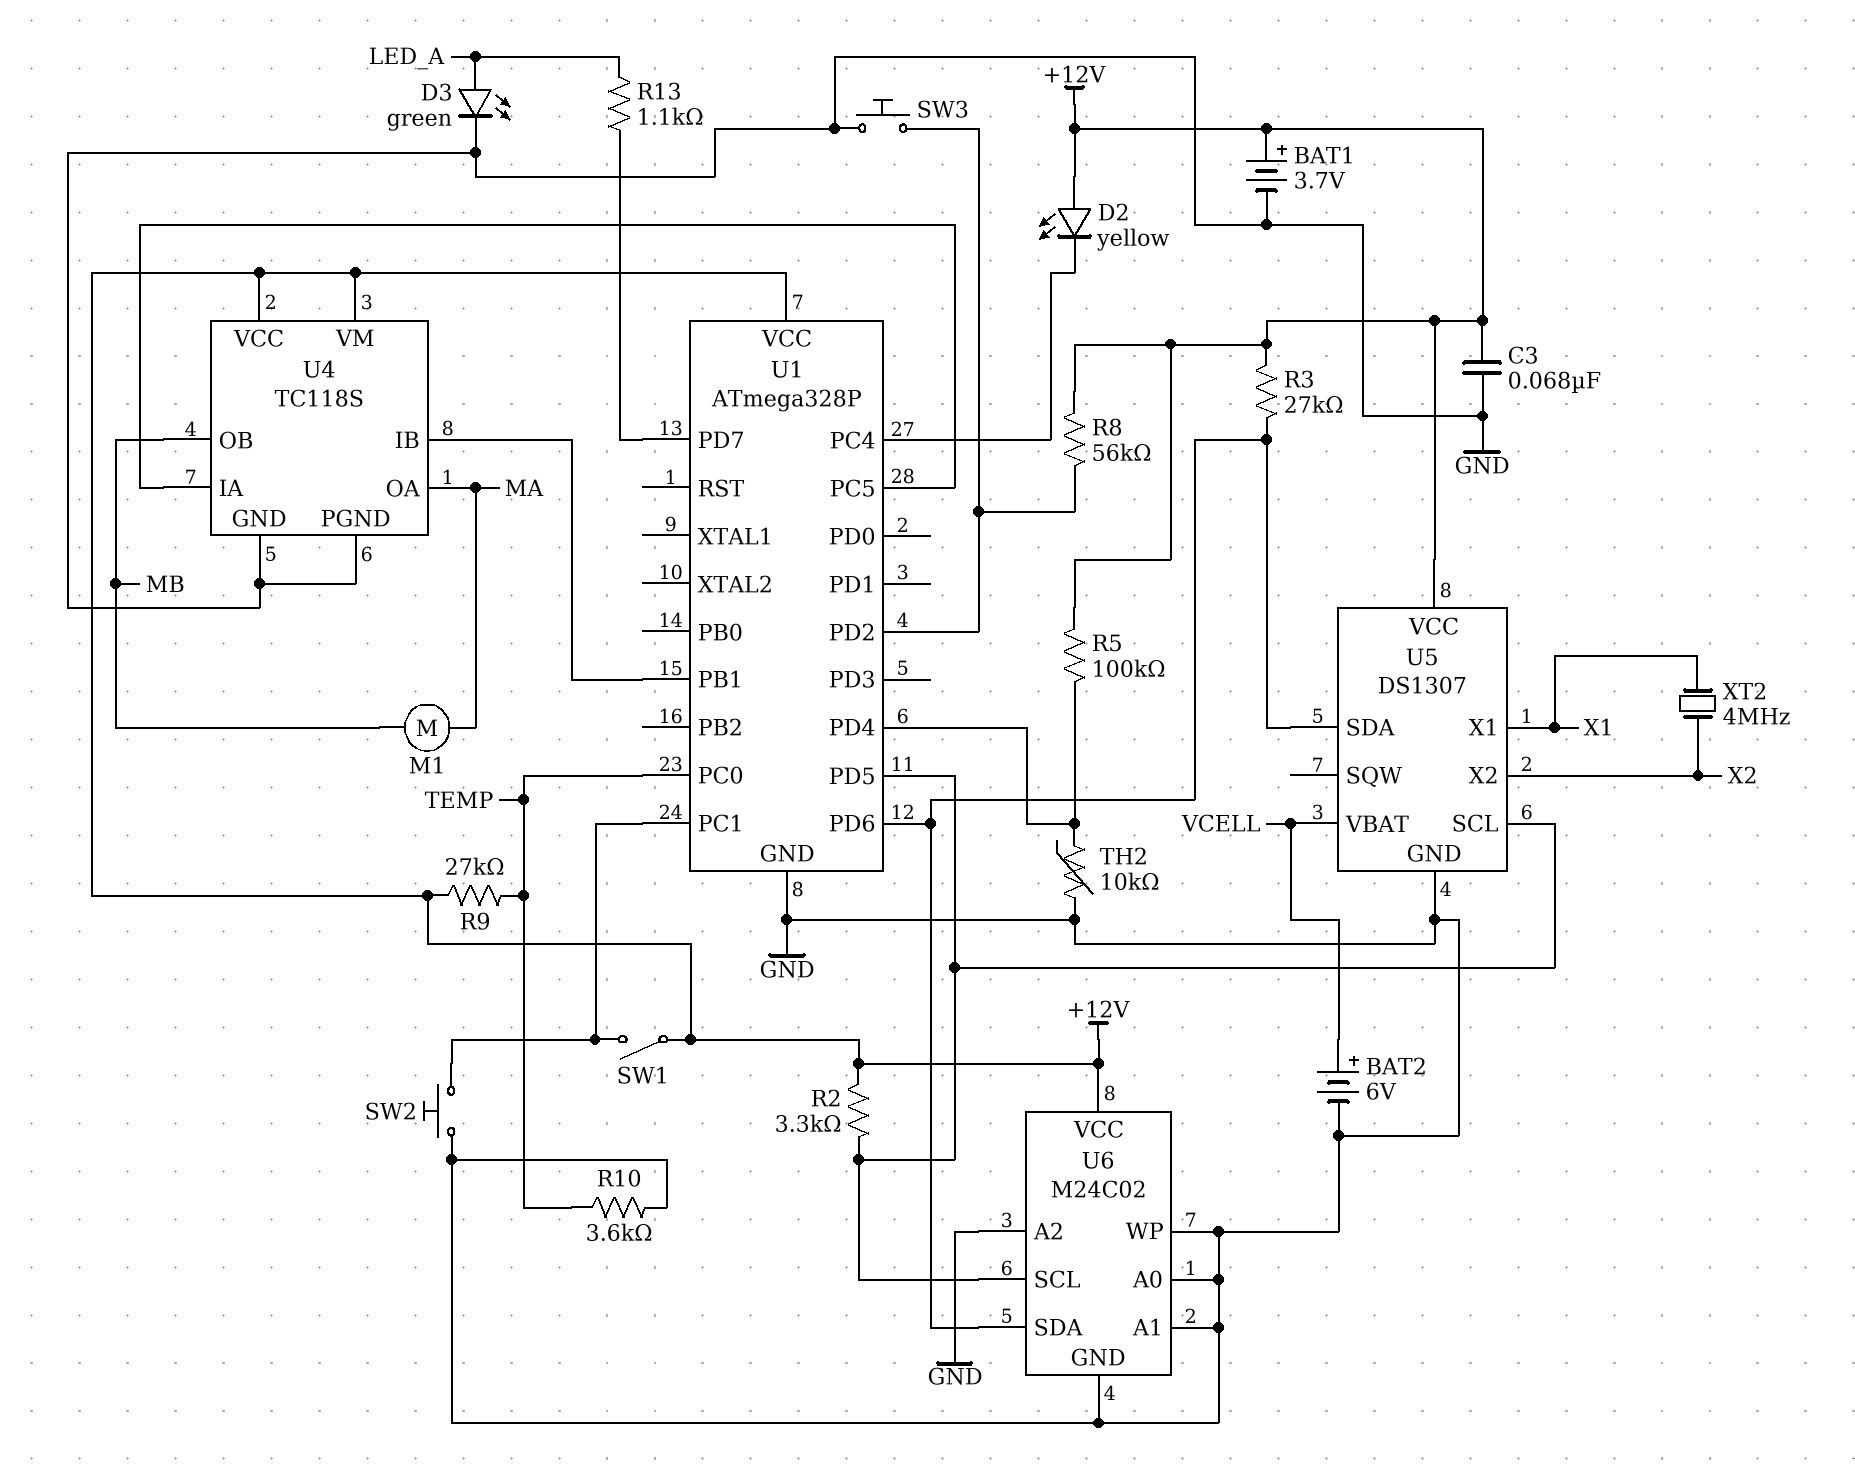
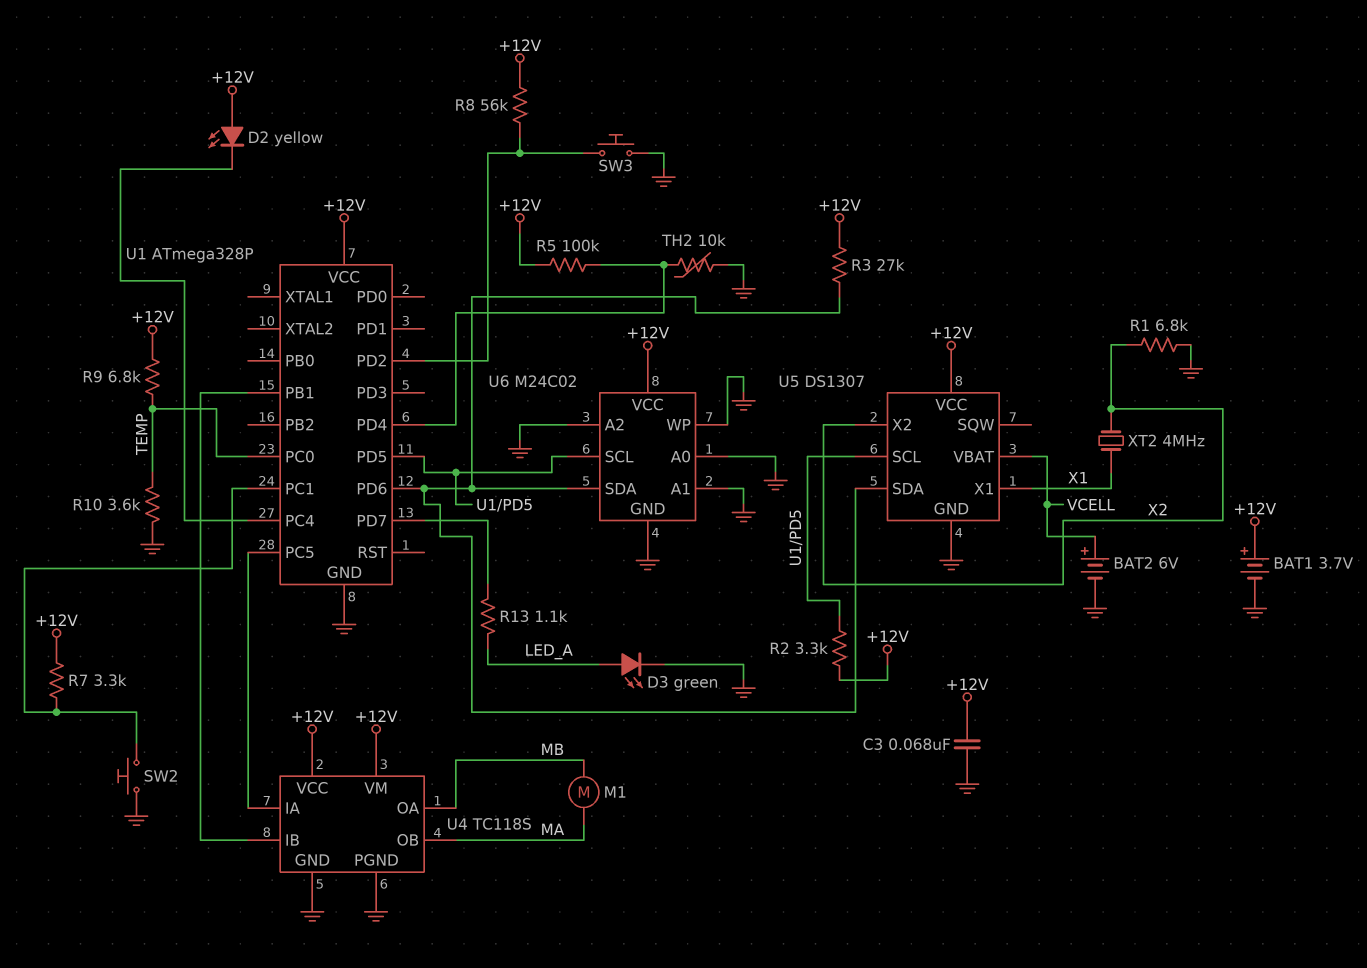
R1: none -> 6.8k (GND, X2)
R7: none -> 3.3k (+12V, U1/PC1)
R9: 27k (+12V, TEMP) -> 6.8k (+12V, TEMP)
SW1: switch (+12V, U1/PC1) -> none
U4 pin OA: MA -> MB
U4 pin OB: MB -> MA

